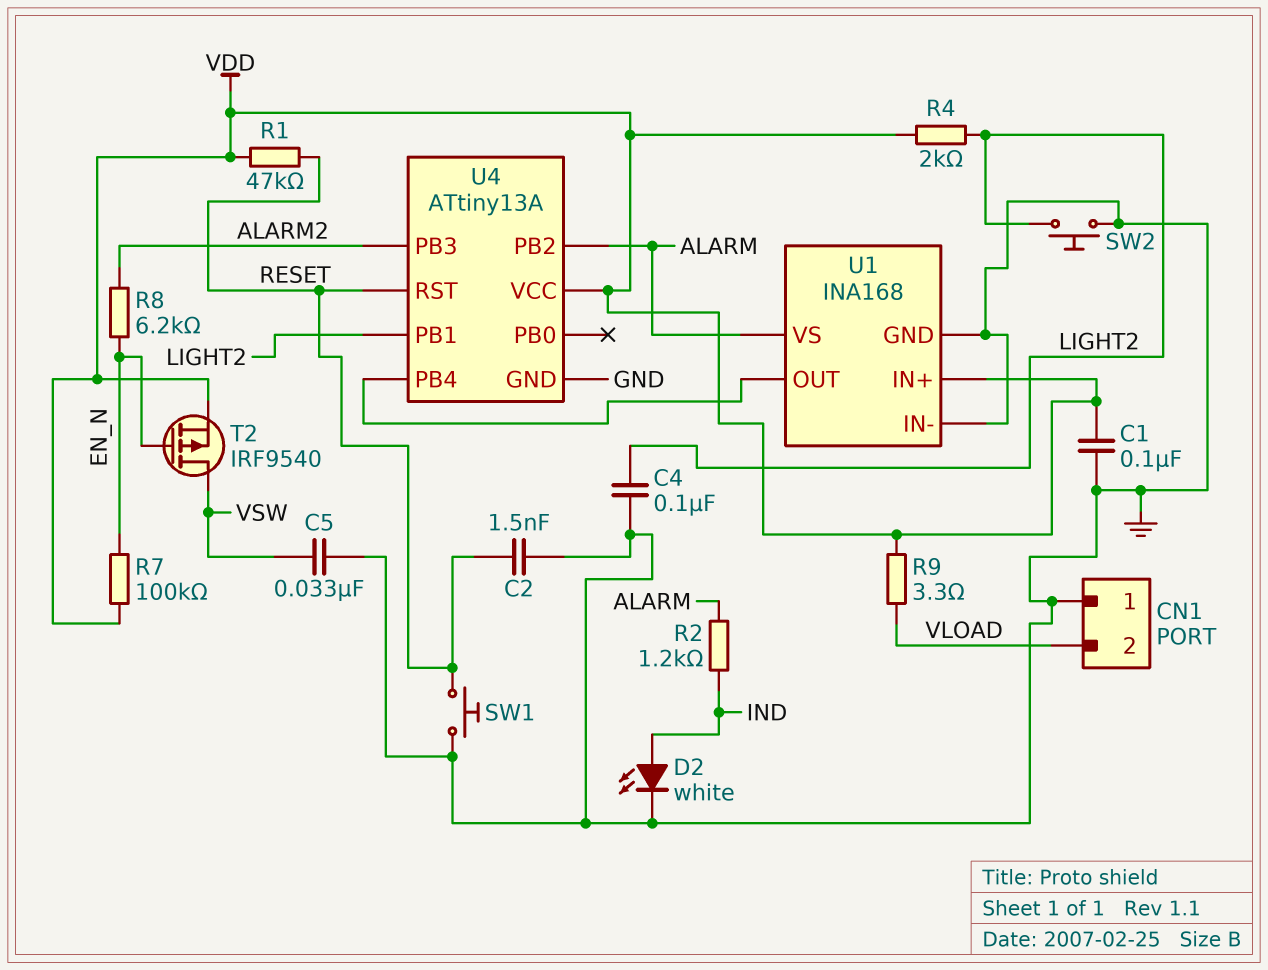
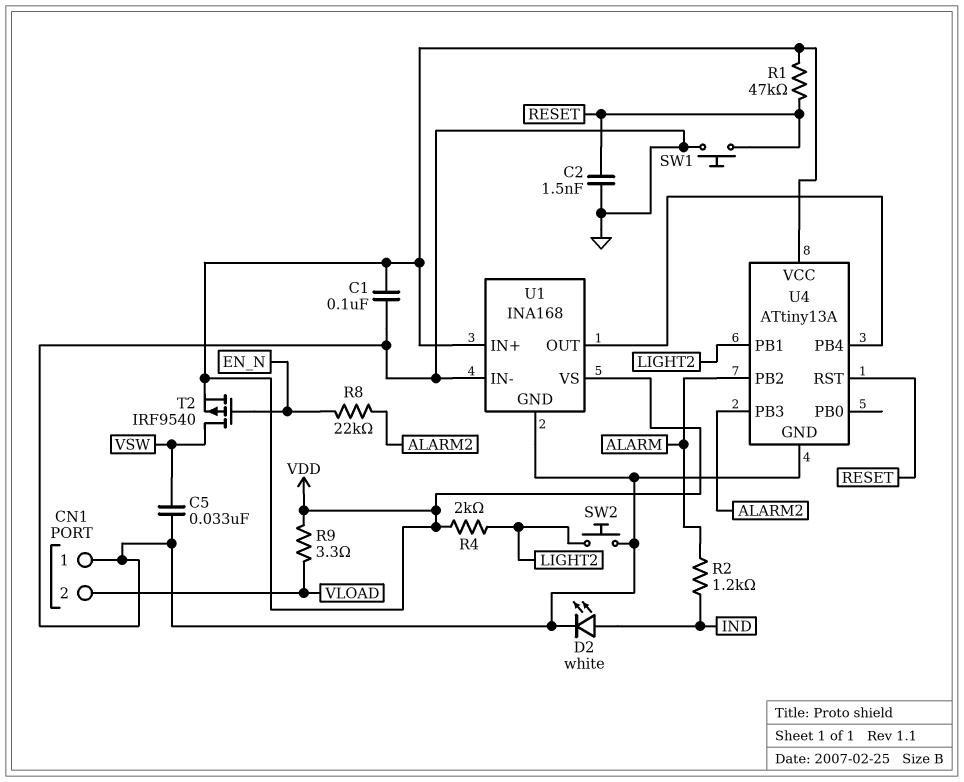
C4: 100nF (GND, LIGHT2) -> none
R7: 100k (EN_N, VDD) -> none
R8: 6.2k (ALARM2, EN_N) -> 22k (ALARM2, EN_N)
U1 pin VS: ALARM -> VDD

